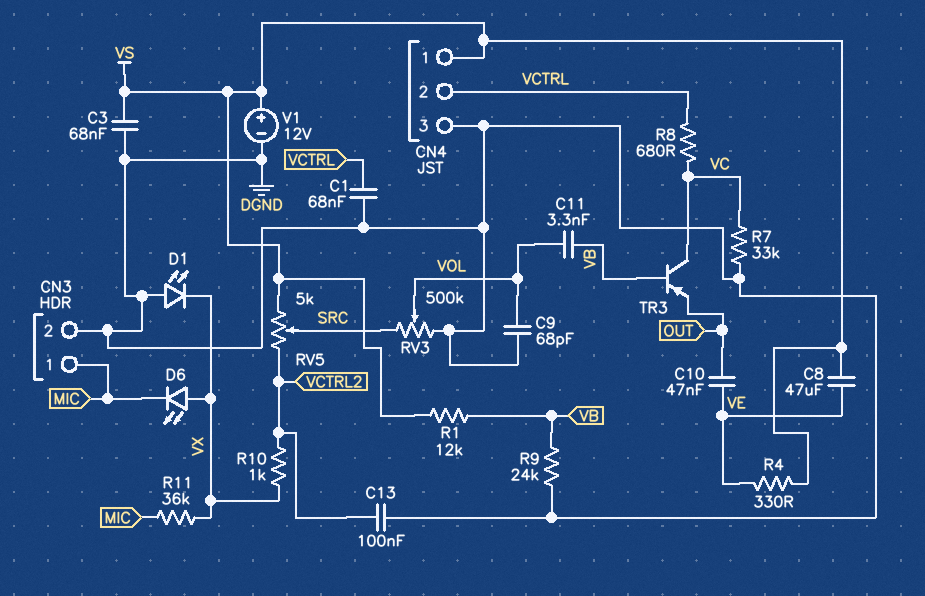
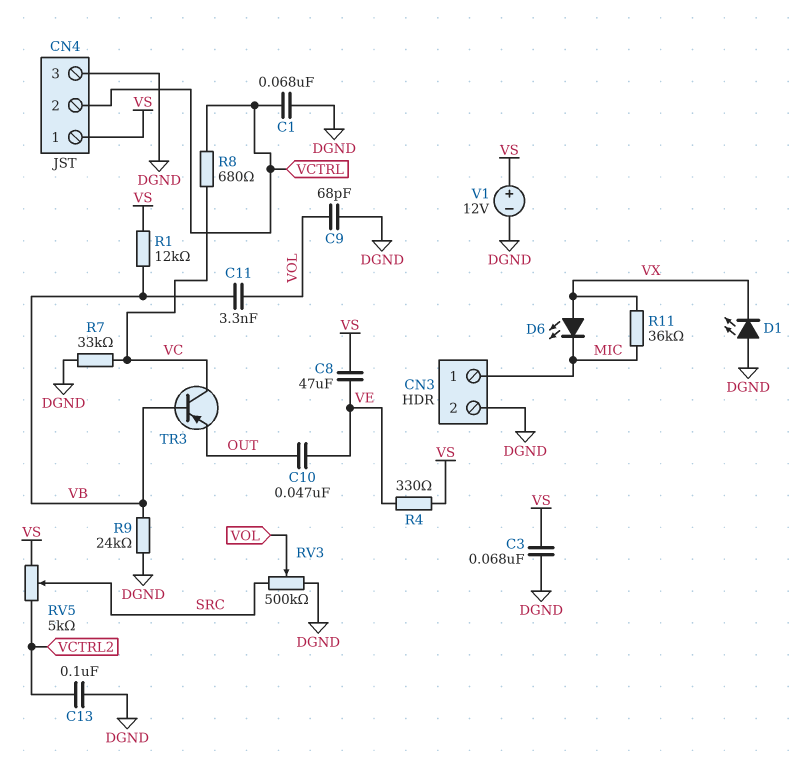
R10: 1k (VCTRL2, VX) -> none

